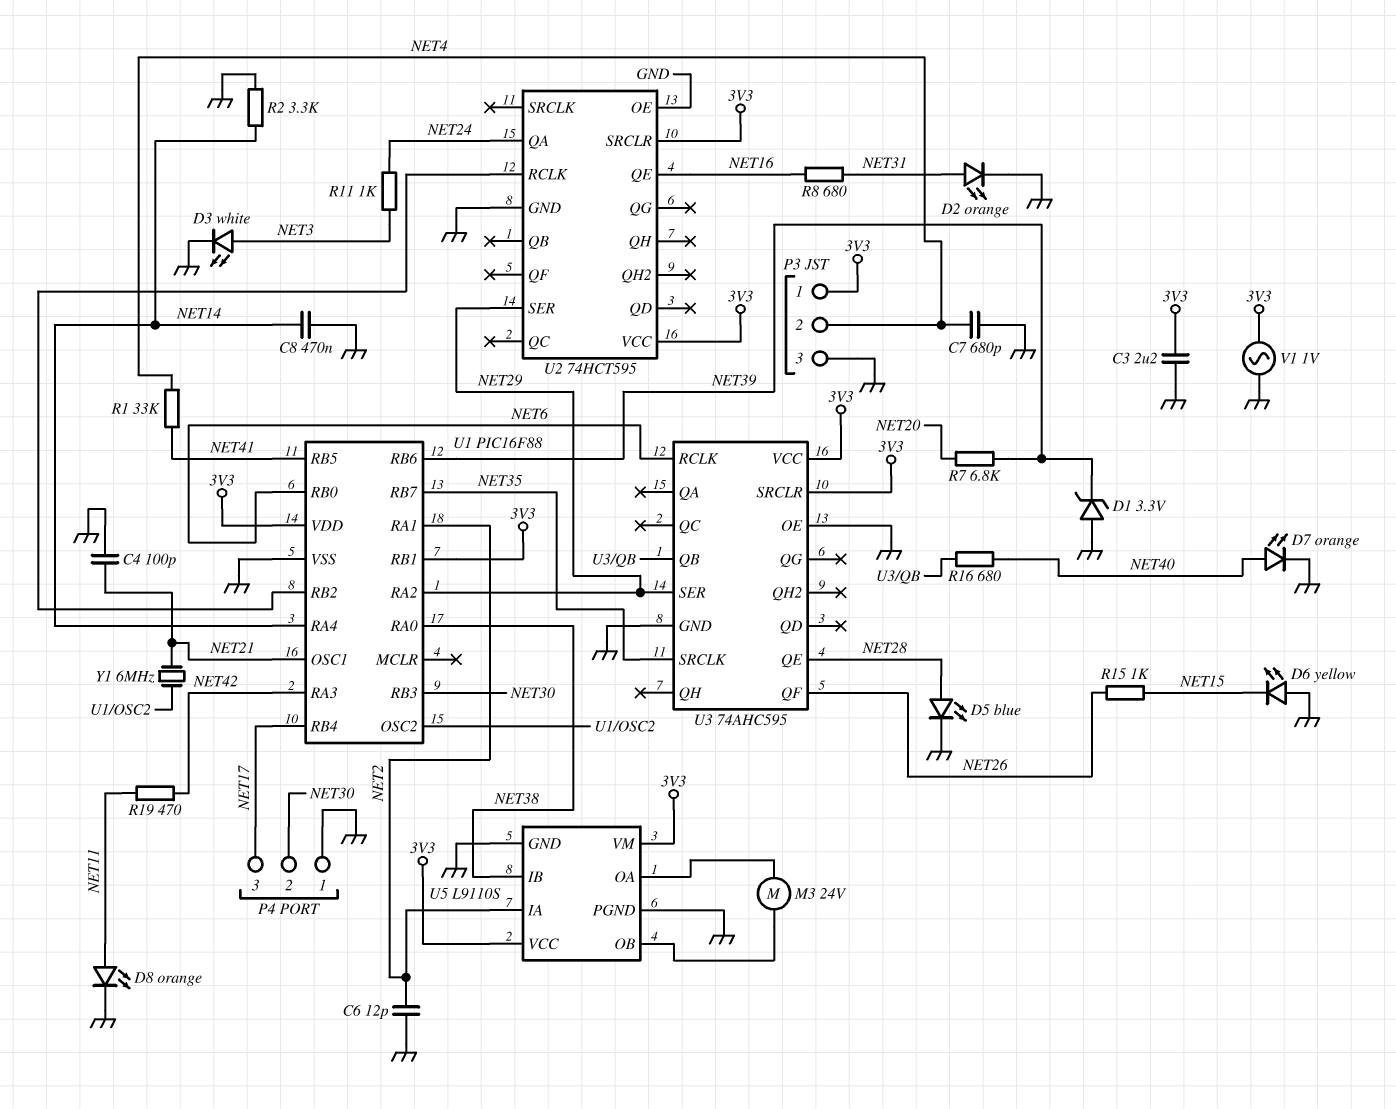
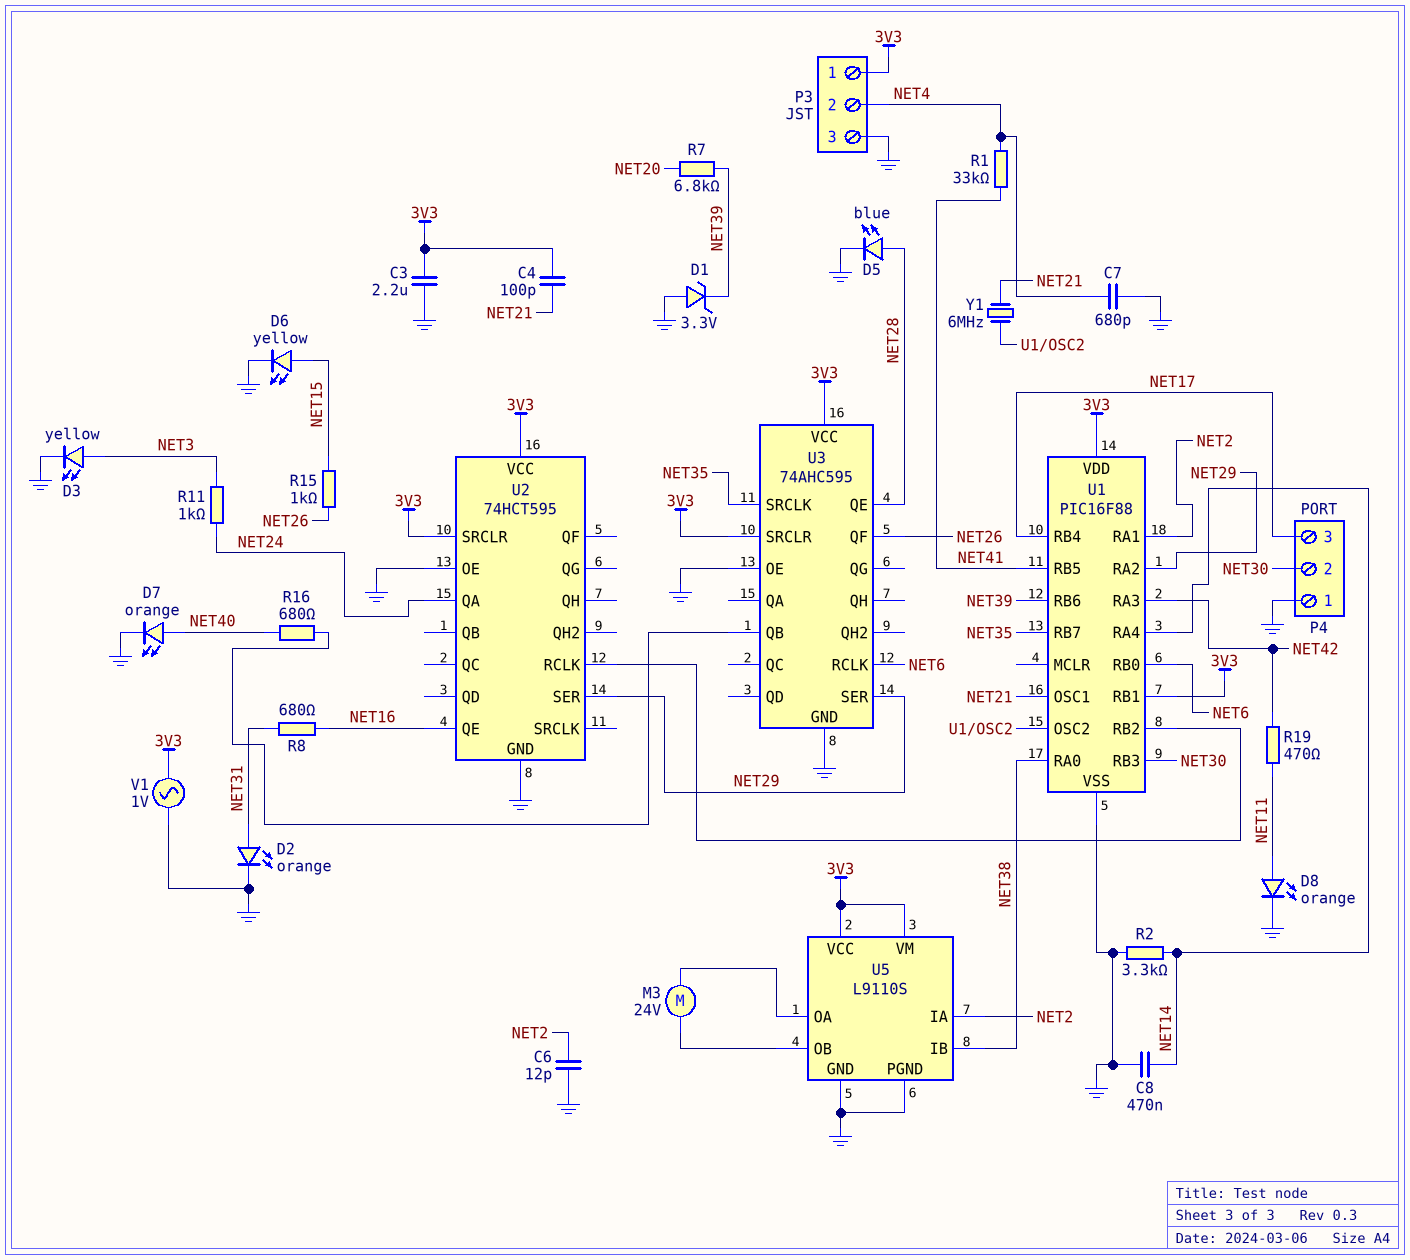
C4: 100pF (GND, NET21) -> 100pF (3V3, NET21)
D3: LED white (A NET3, K GND) -> LED yellow (A NET3, K GND)
D6: LED yellow (A GND, K NET15) -> LED yellow (A NET15, K GND)

